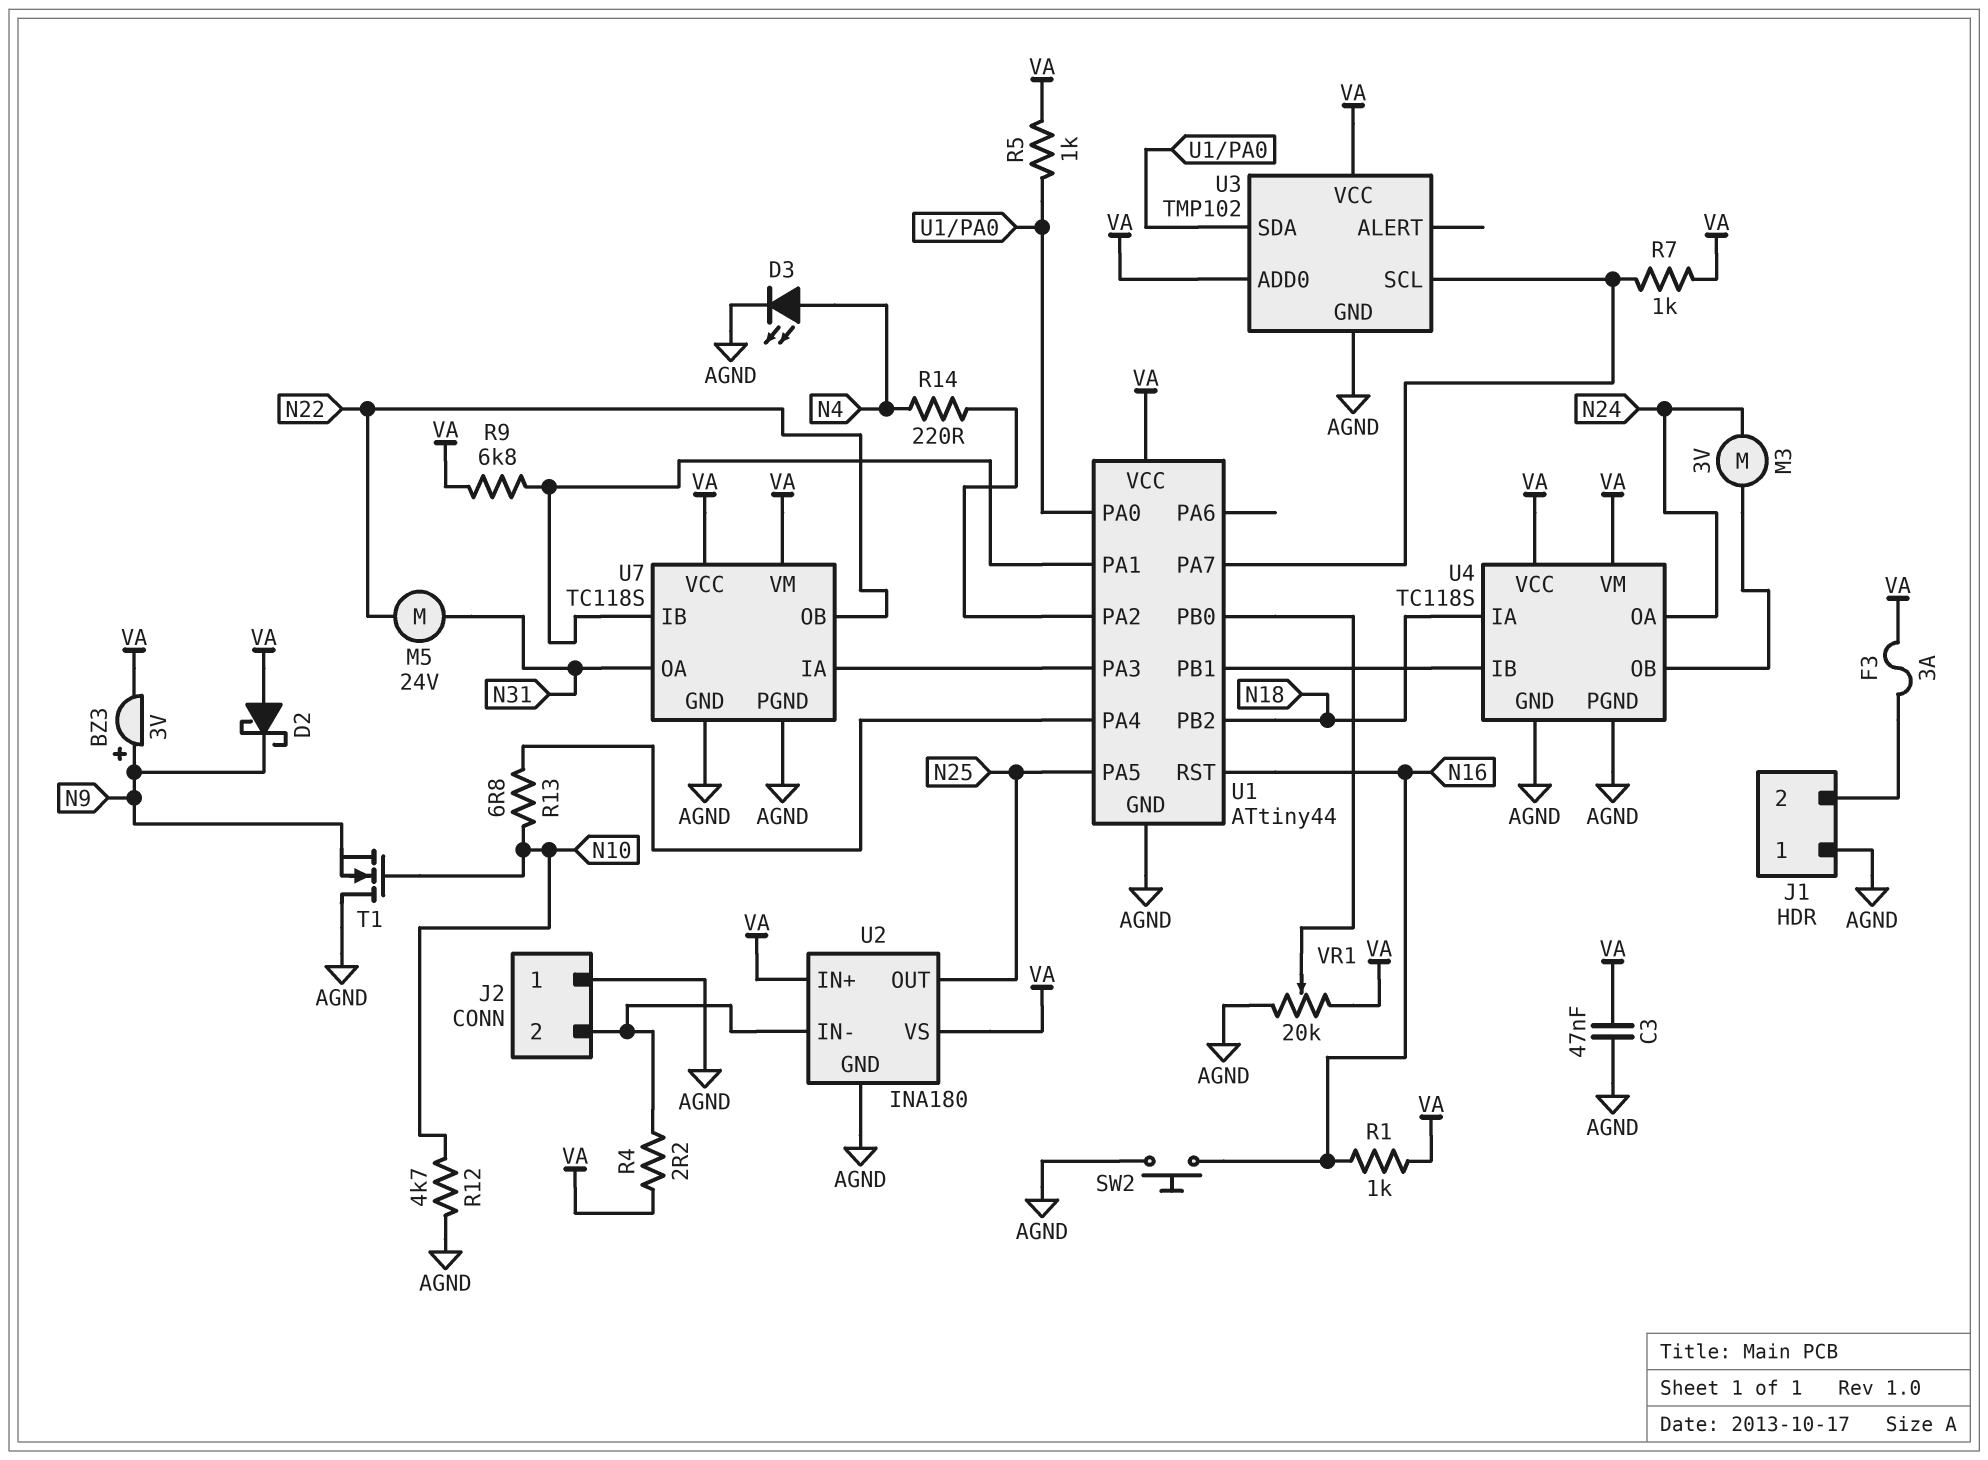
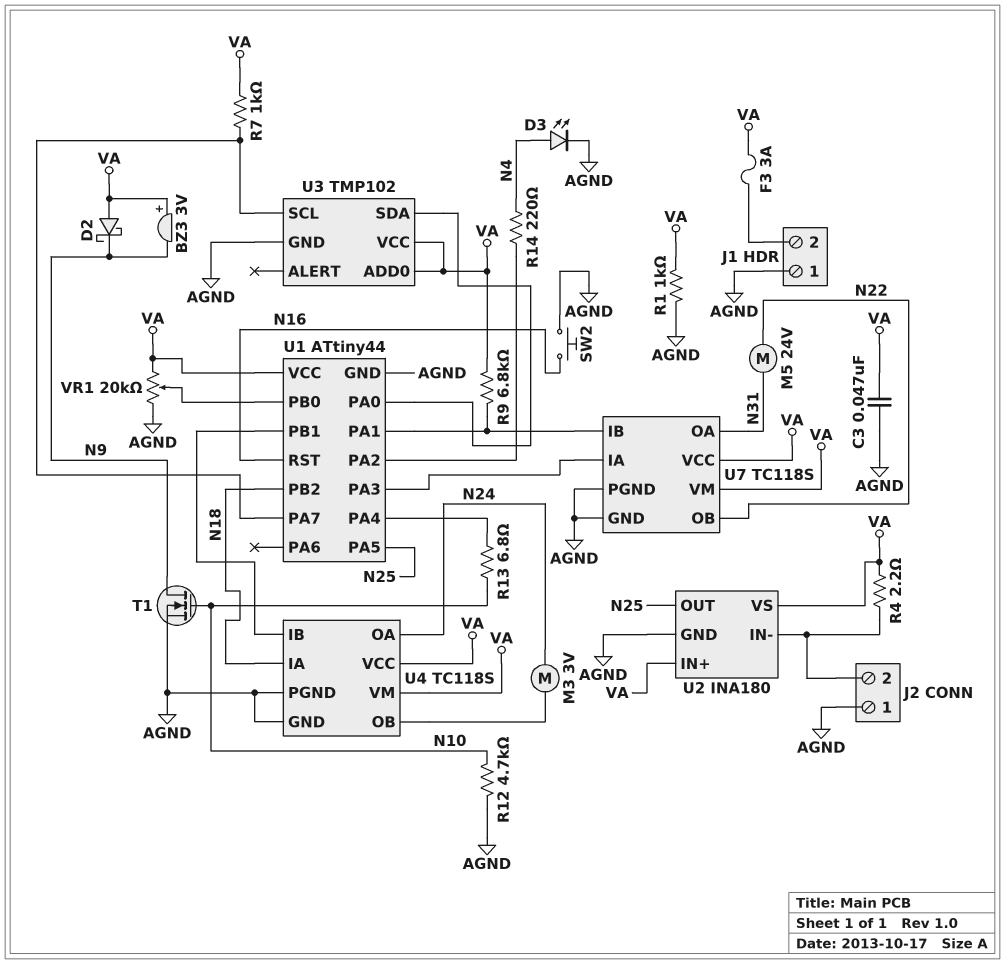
BZ3: buzzer 3V (plus N9, minus VA) -> buzzer 3V (plus VA, minus N9)
R1: 1k (N16, VA) -> 1k (AGND, VA)
R5: 1k (U1/PA0, VA) -> none
T1: NMOS (G N10, D AGND, S N9) -> NMOS (G N10, D N9, S AGND)

